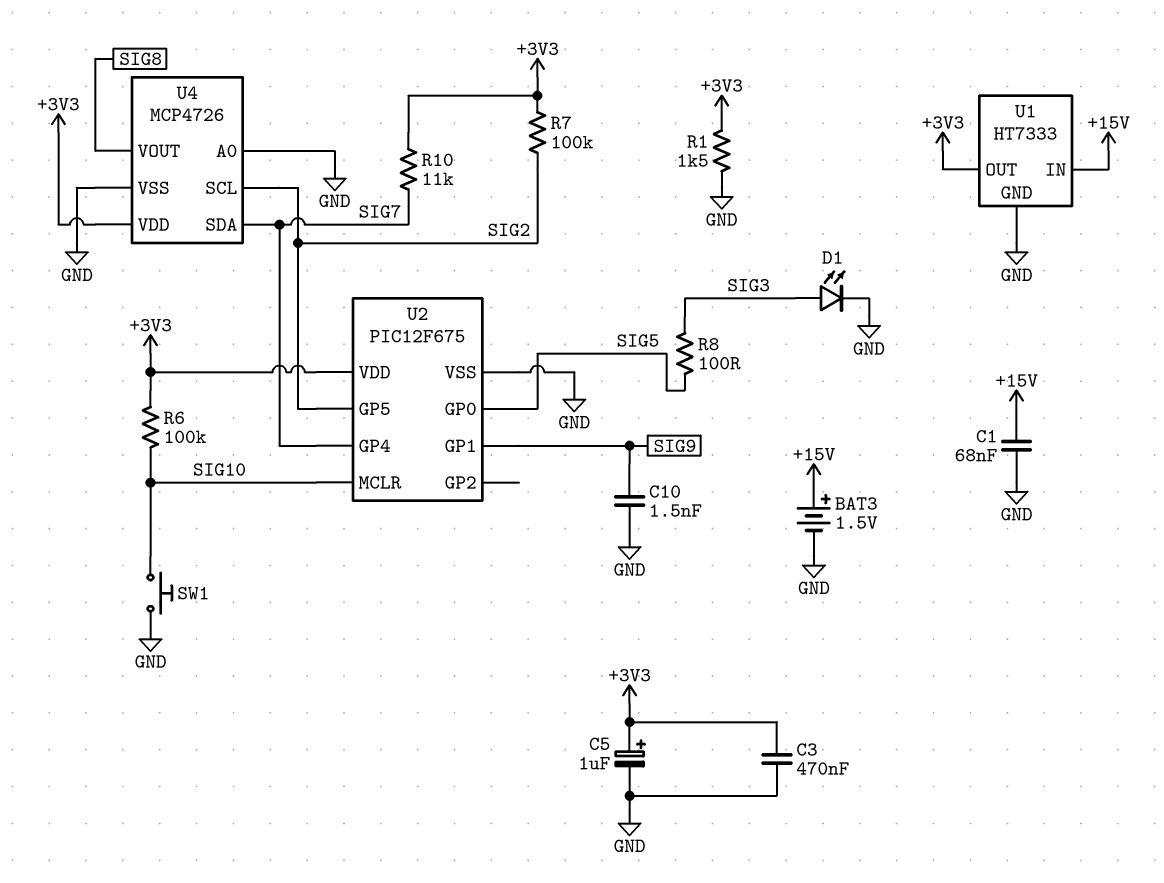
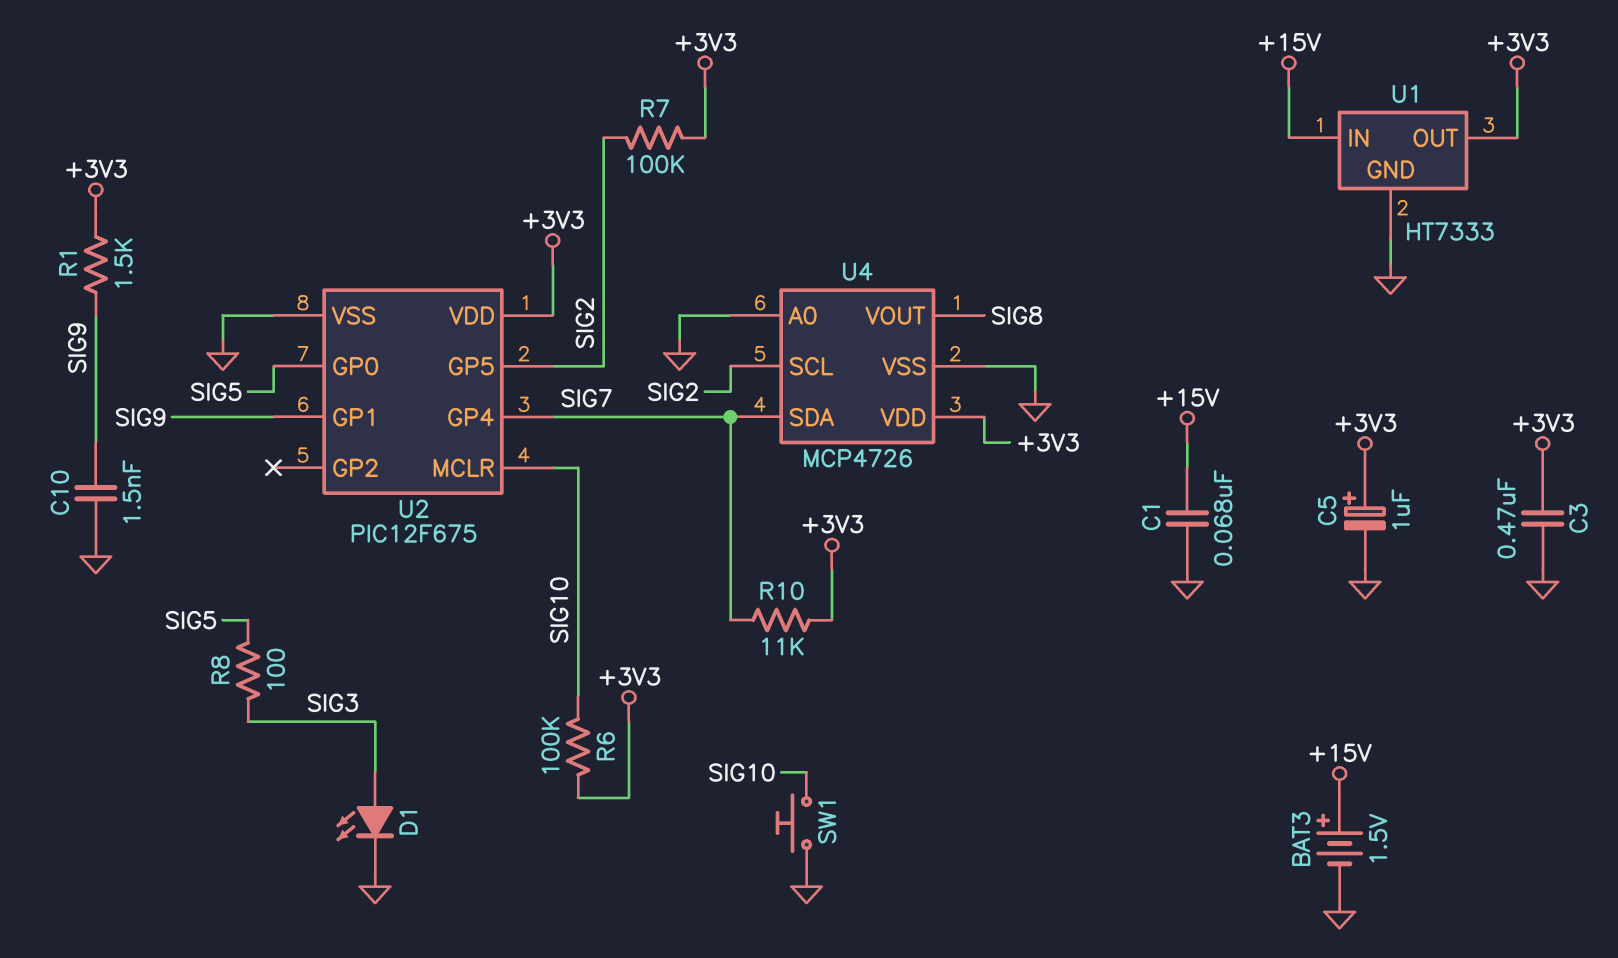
R1: 1.5k (+3V3, GND) -> 1.5k (+3V3, SIG9)

